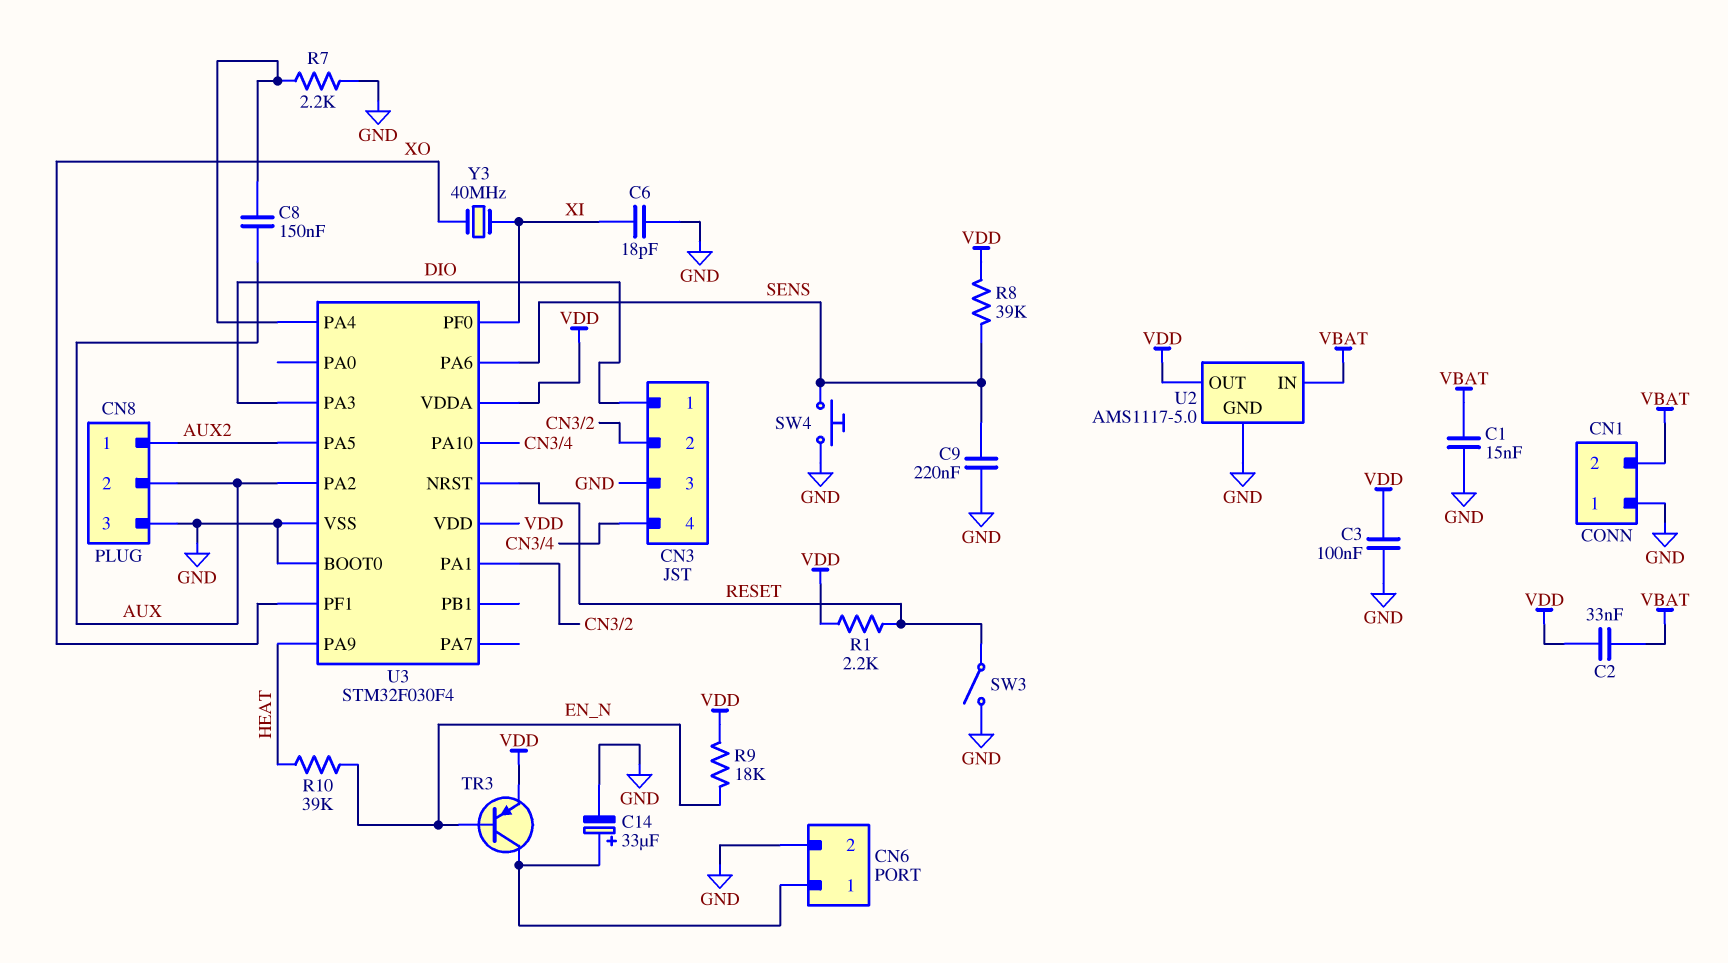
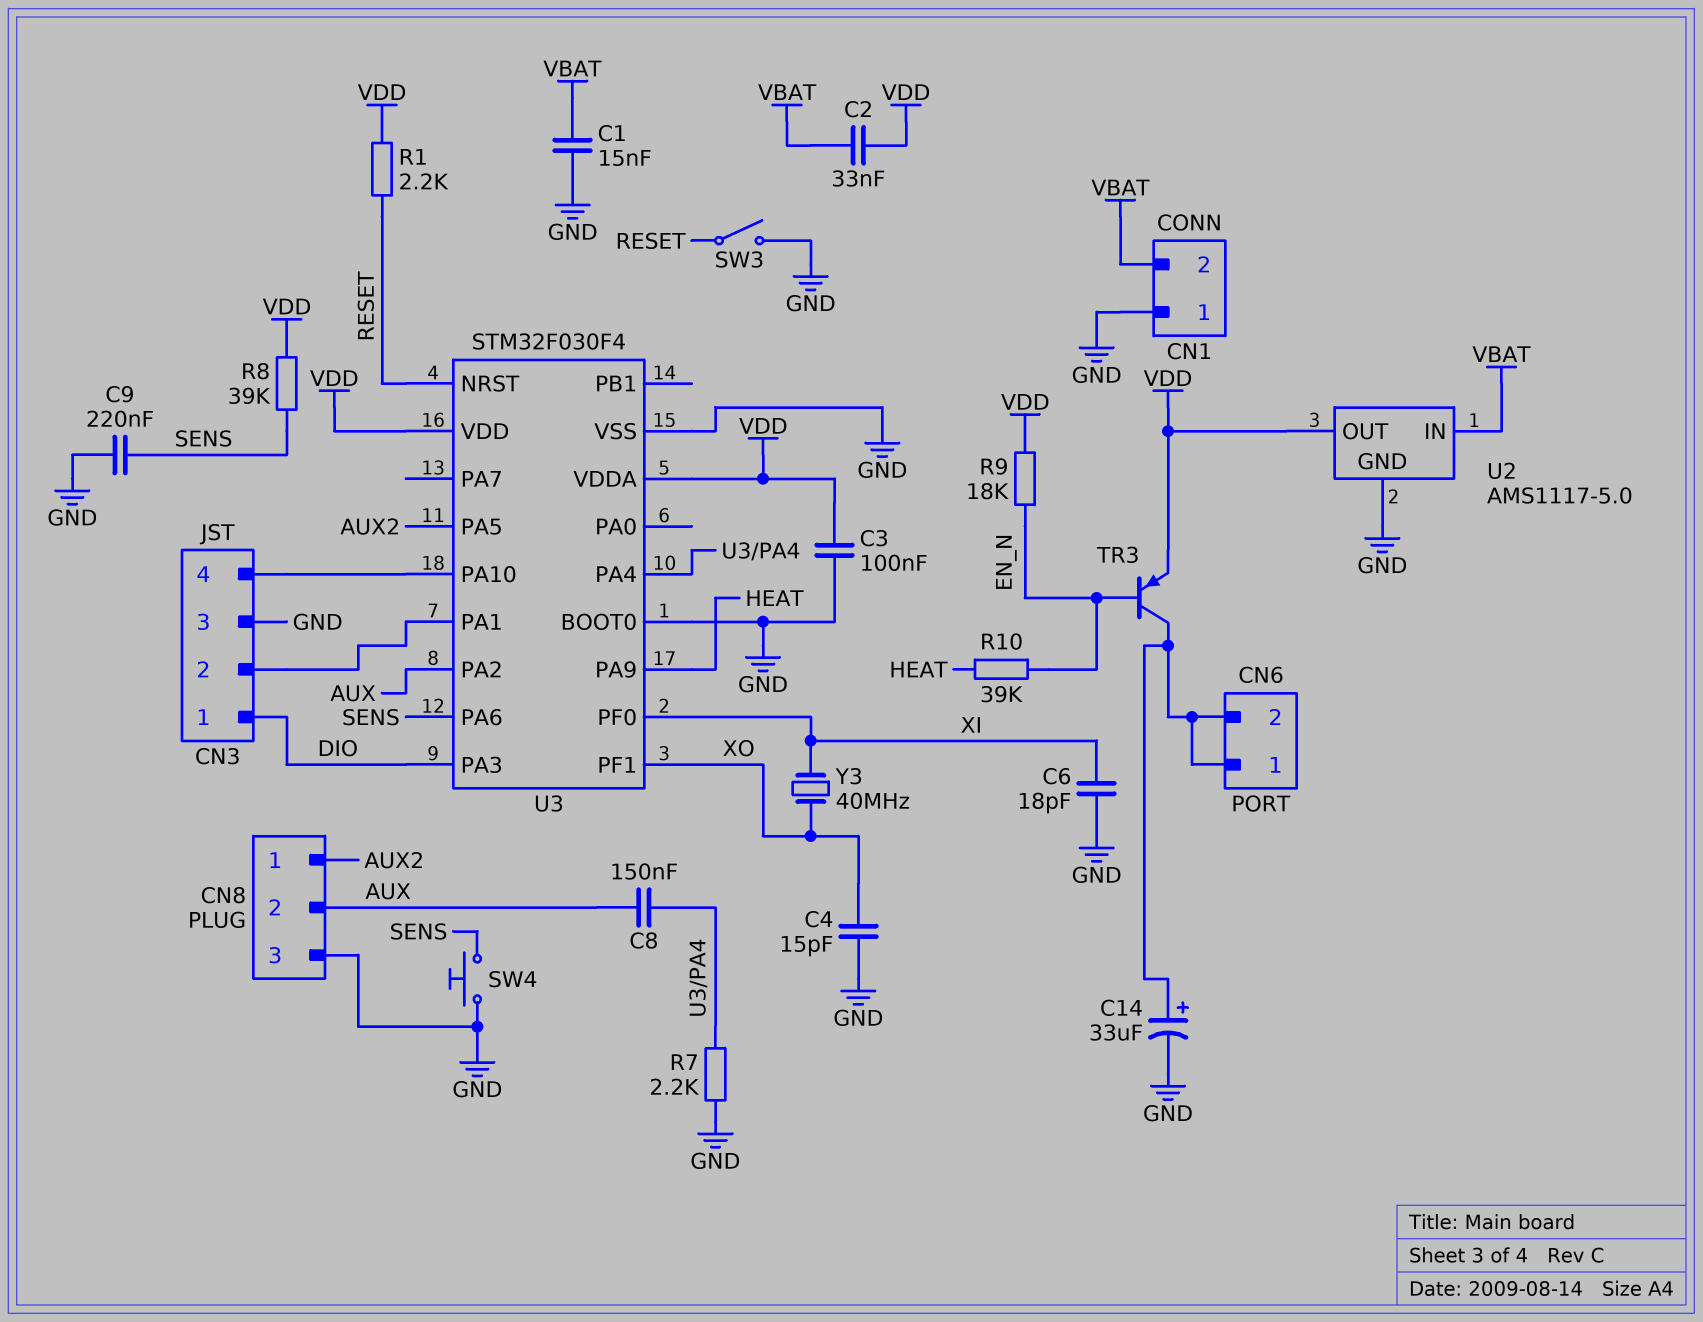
C4: none -> 15pF (GND, XO)
CN6 pin 2: GND -> CN6/1

